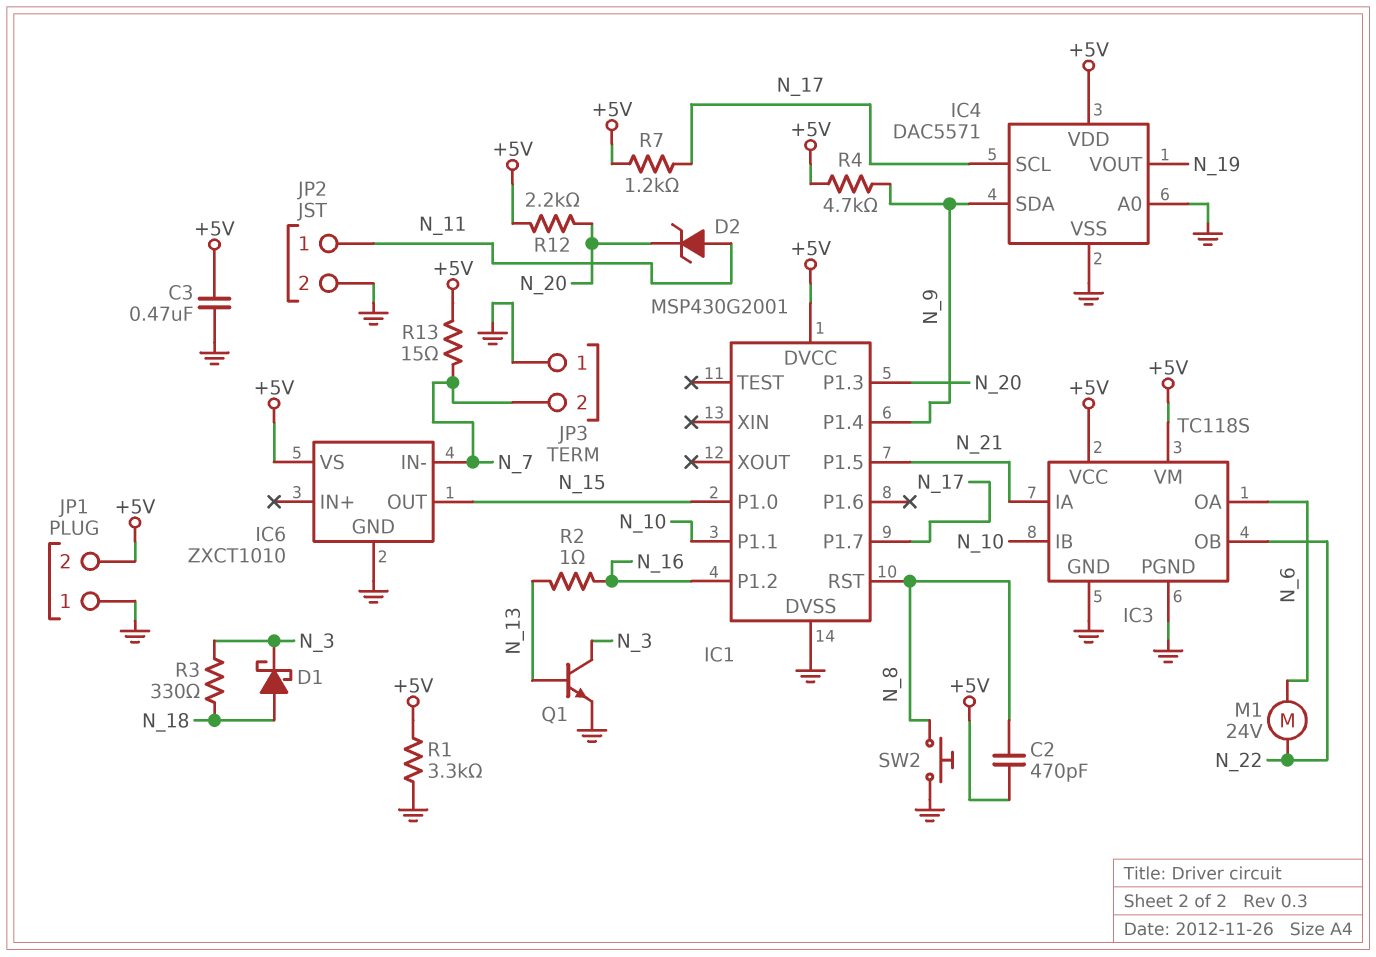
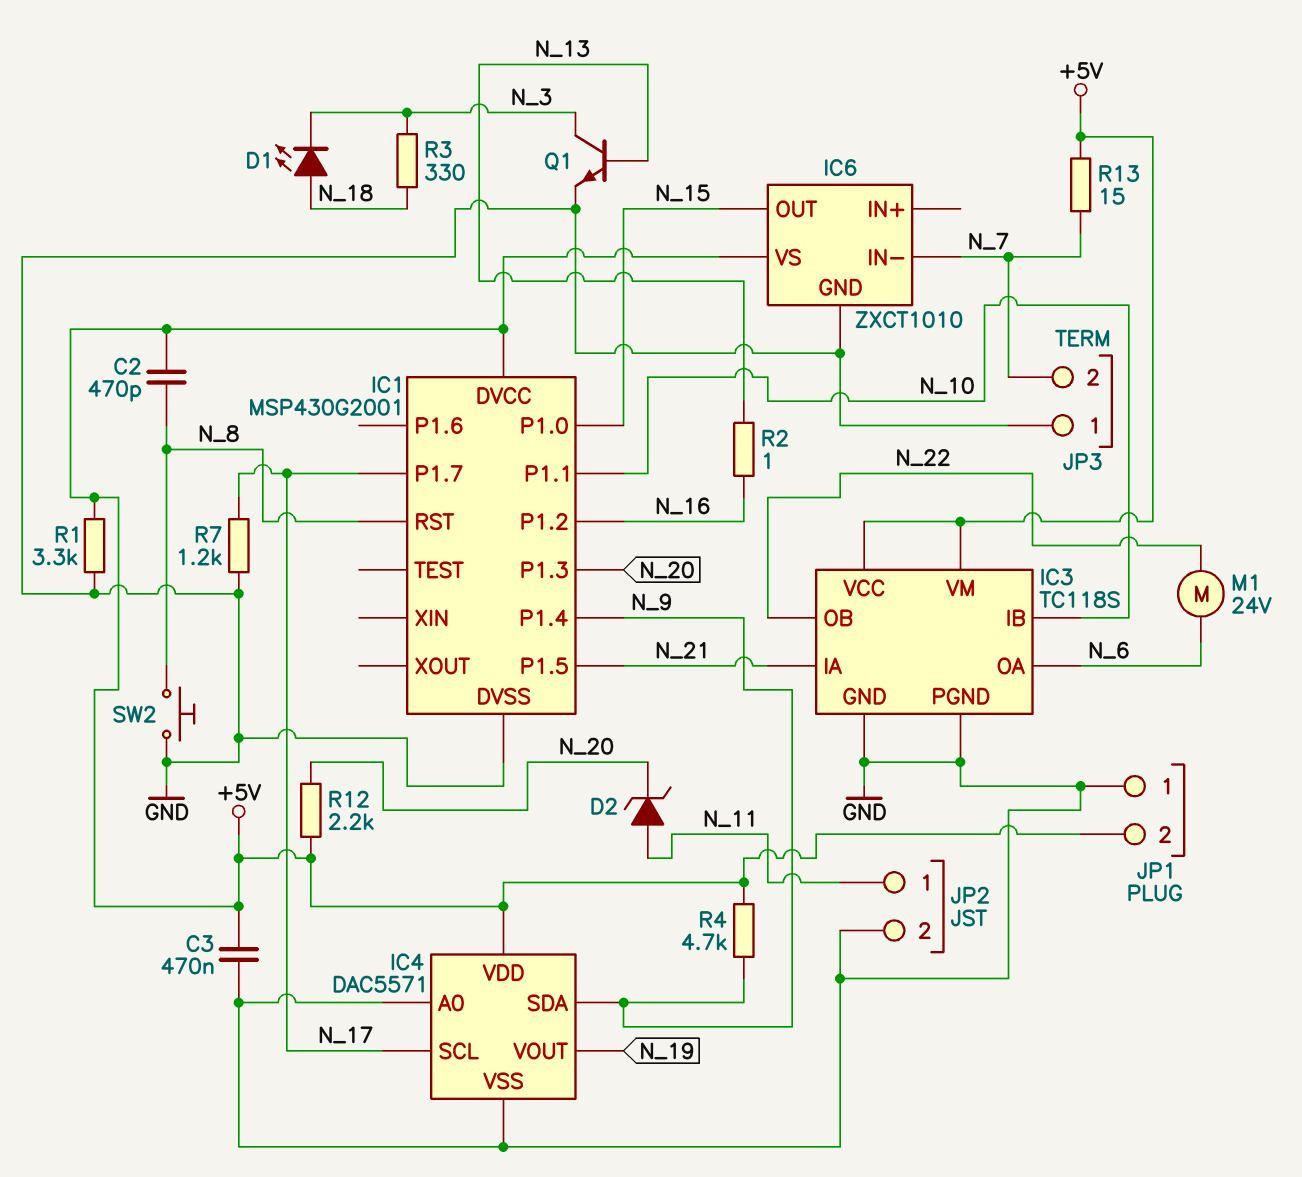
D1: schottky (A N_18, K N_3) -> LED (A N_18, K N_3)
R7: 1.2k (+5V, N_17) -> 1.2k (GND, N_17)

